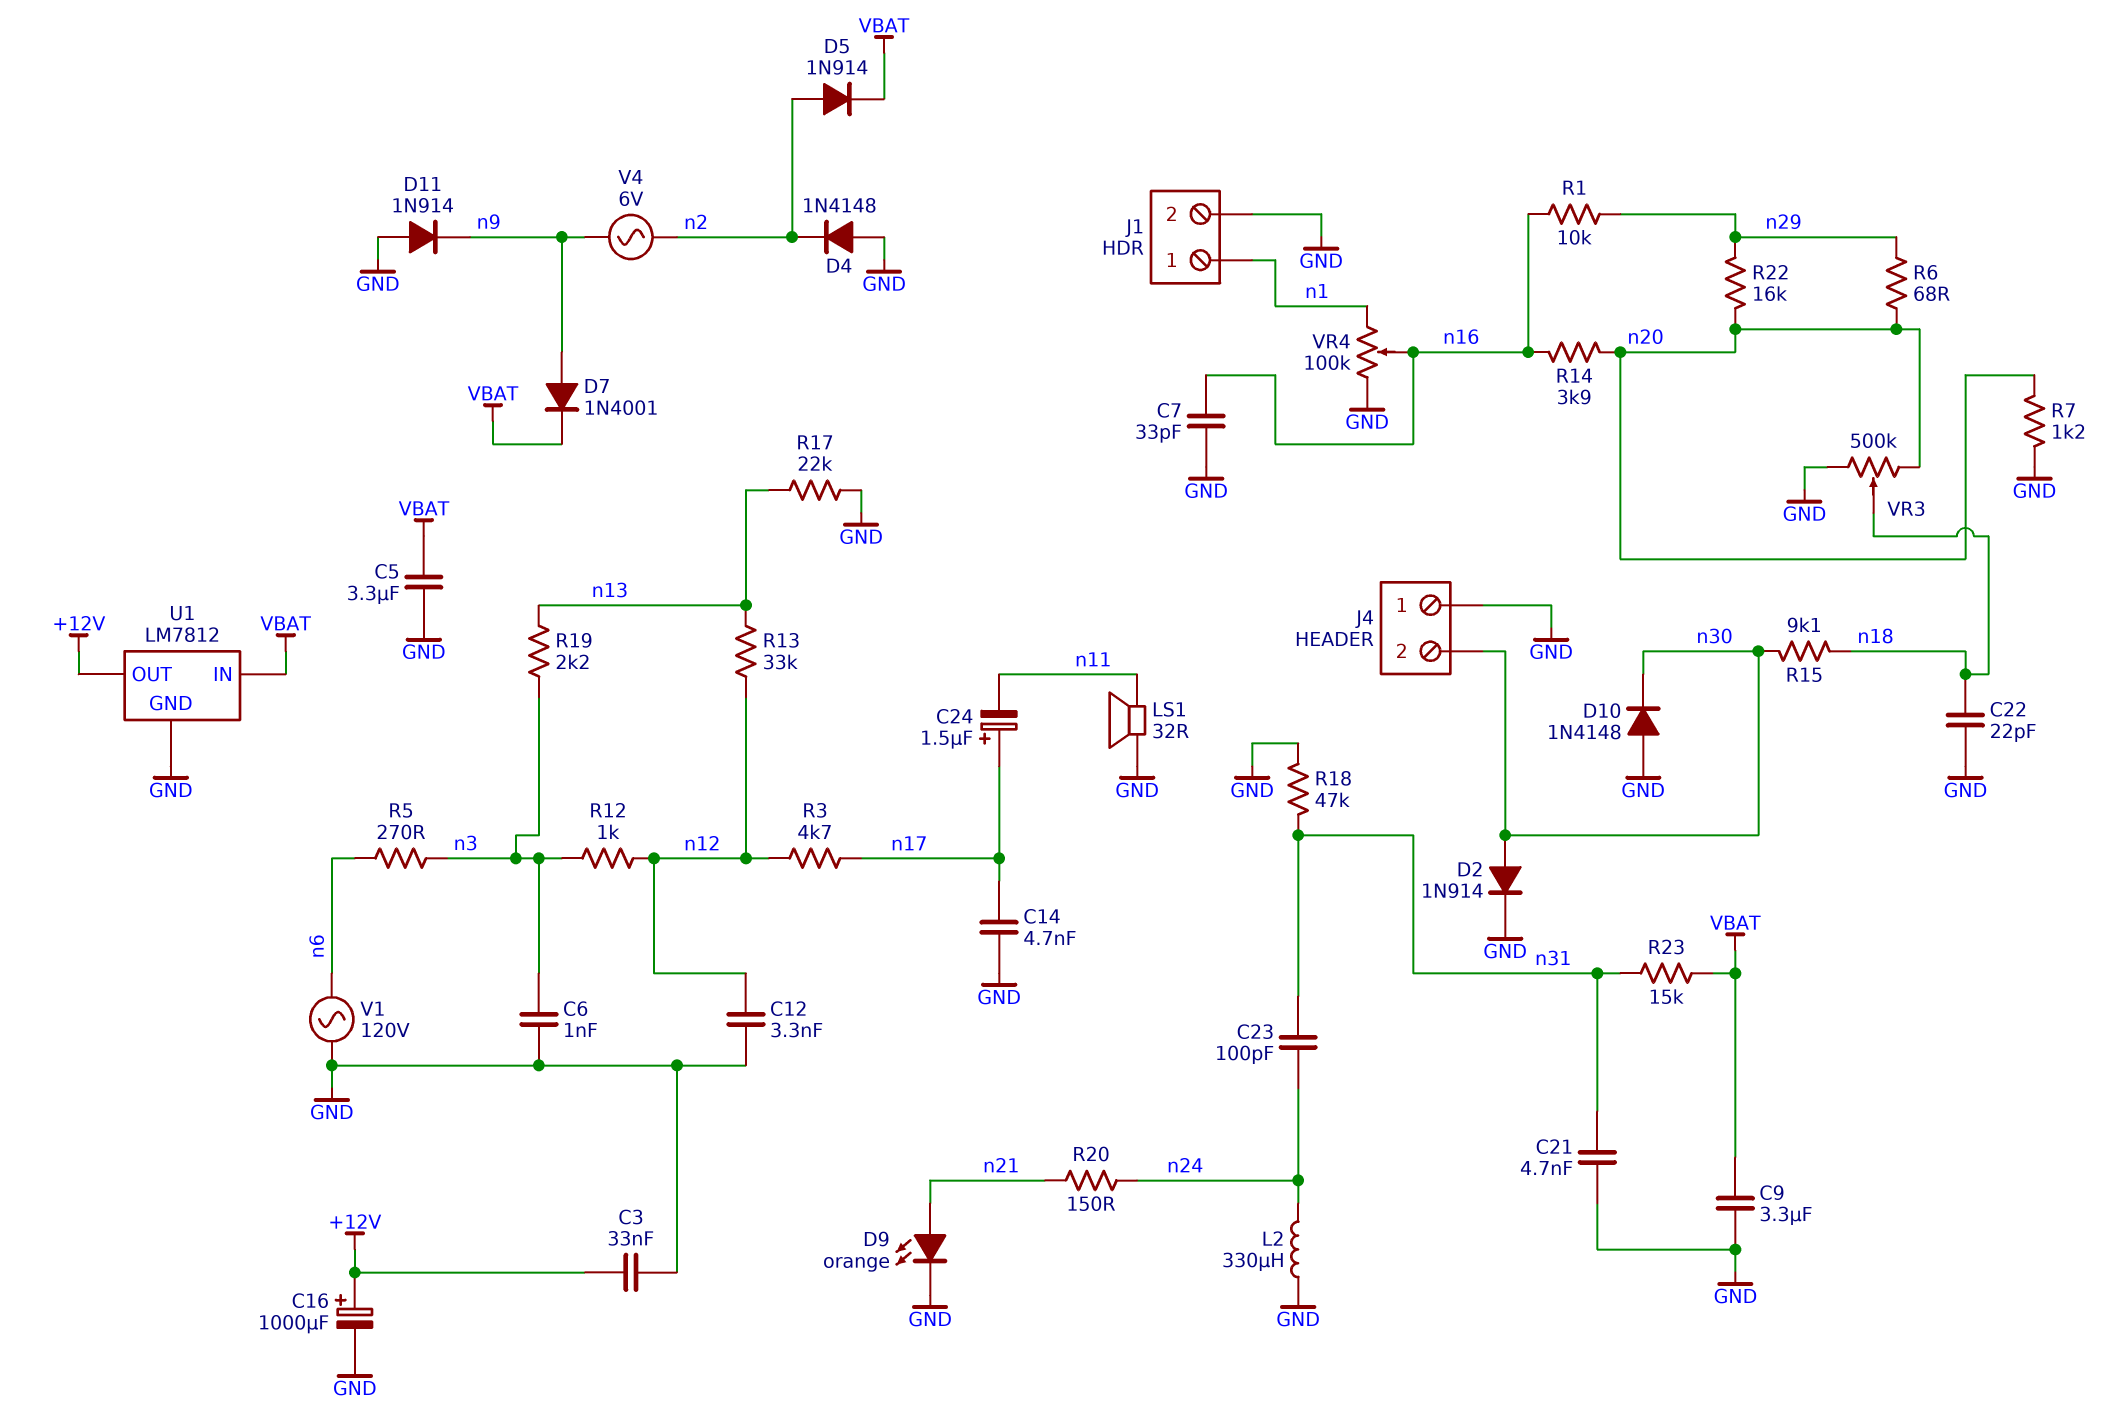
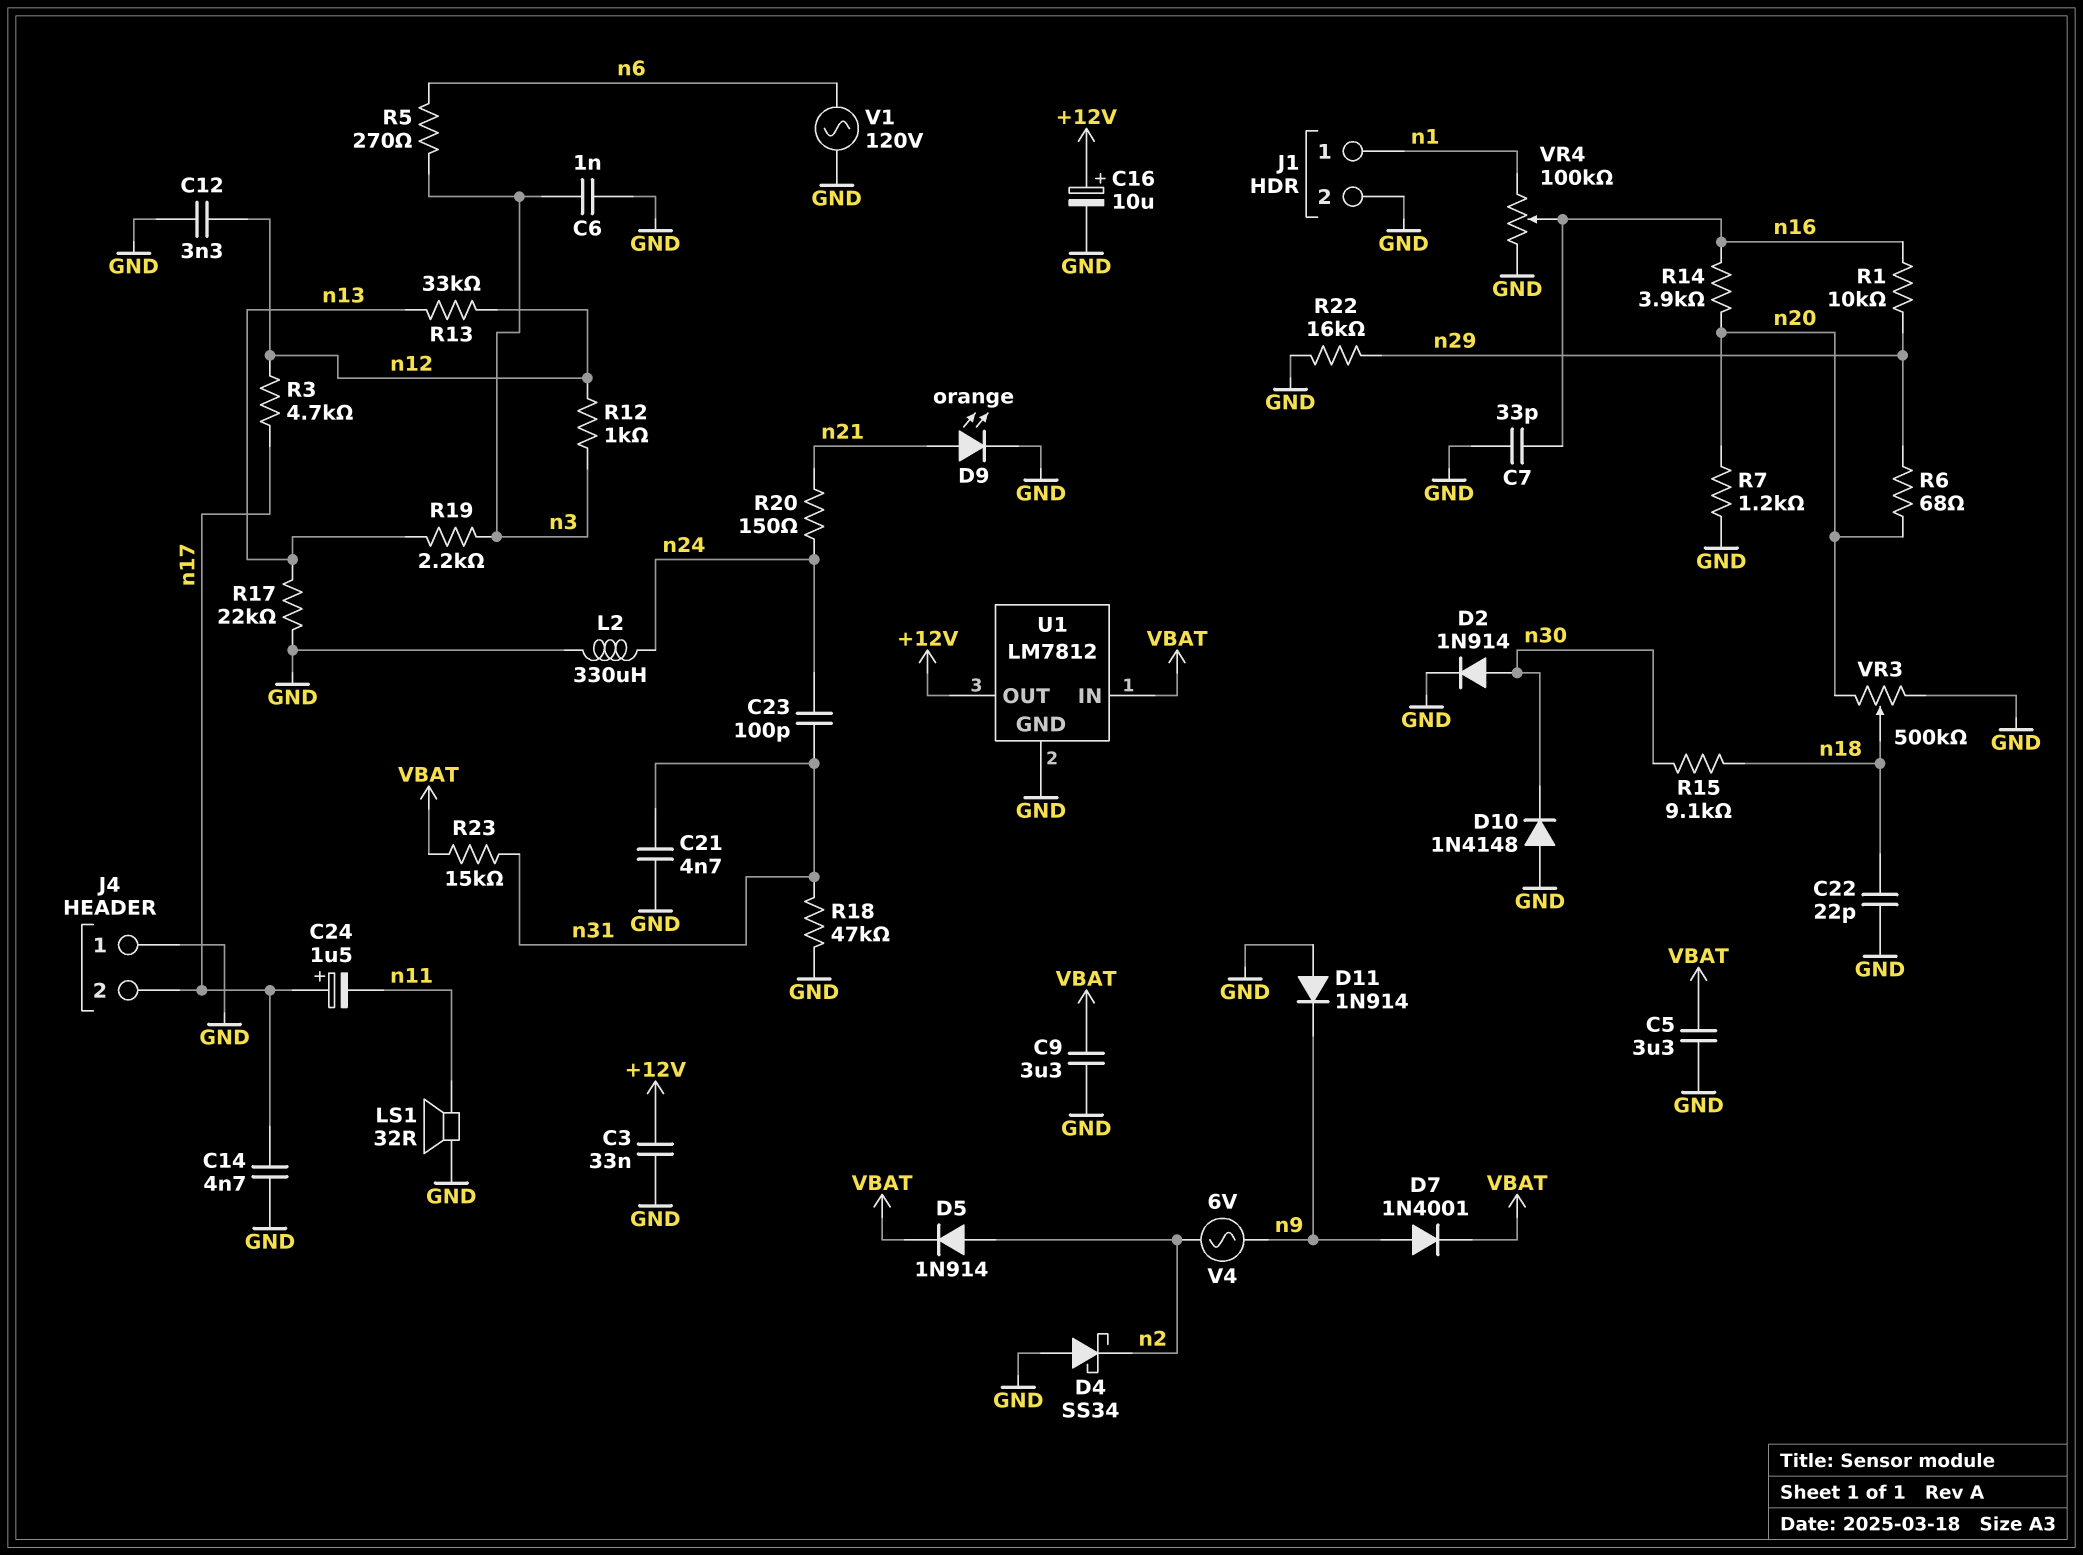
C16: 1000uF (plus +12V, minus GND) -> 10uF (plus +12V, minus GND)
D4: diode 1N4148 (A GND, K n2) -> schottky SS34 (A GND, K n2)
J4 pin 2: n30 -> n17
R22: 16k (n20, n29) -> 16k (GND, n29)

